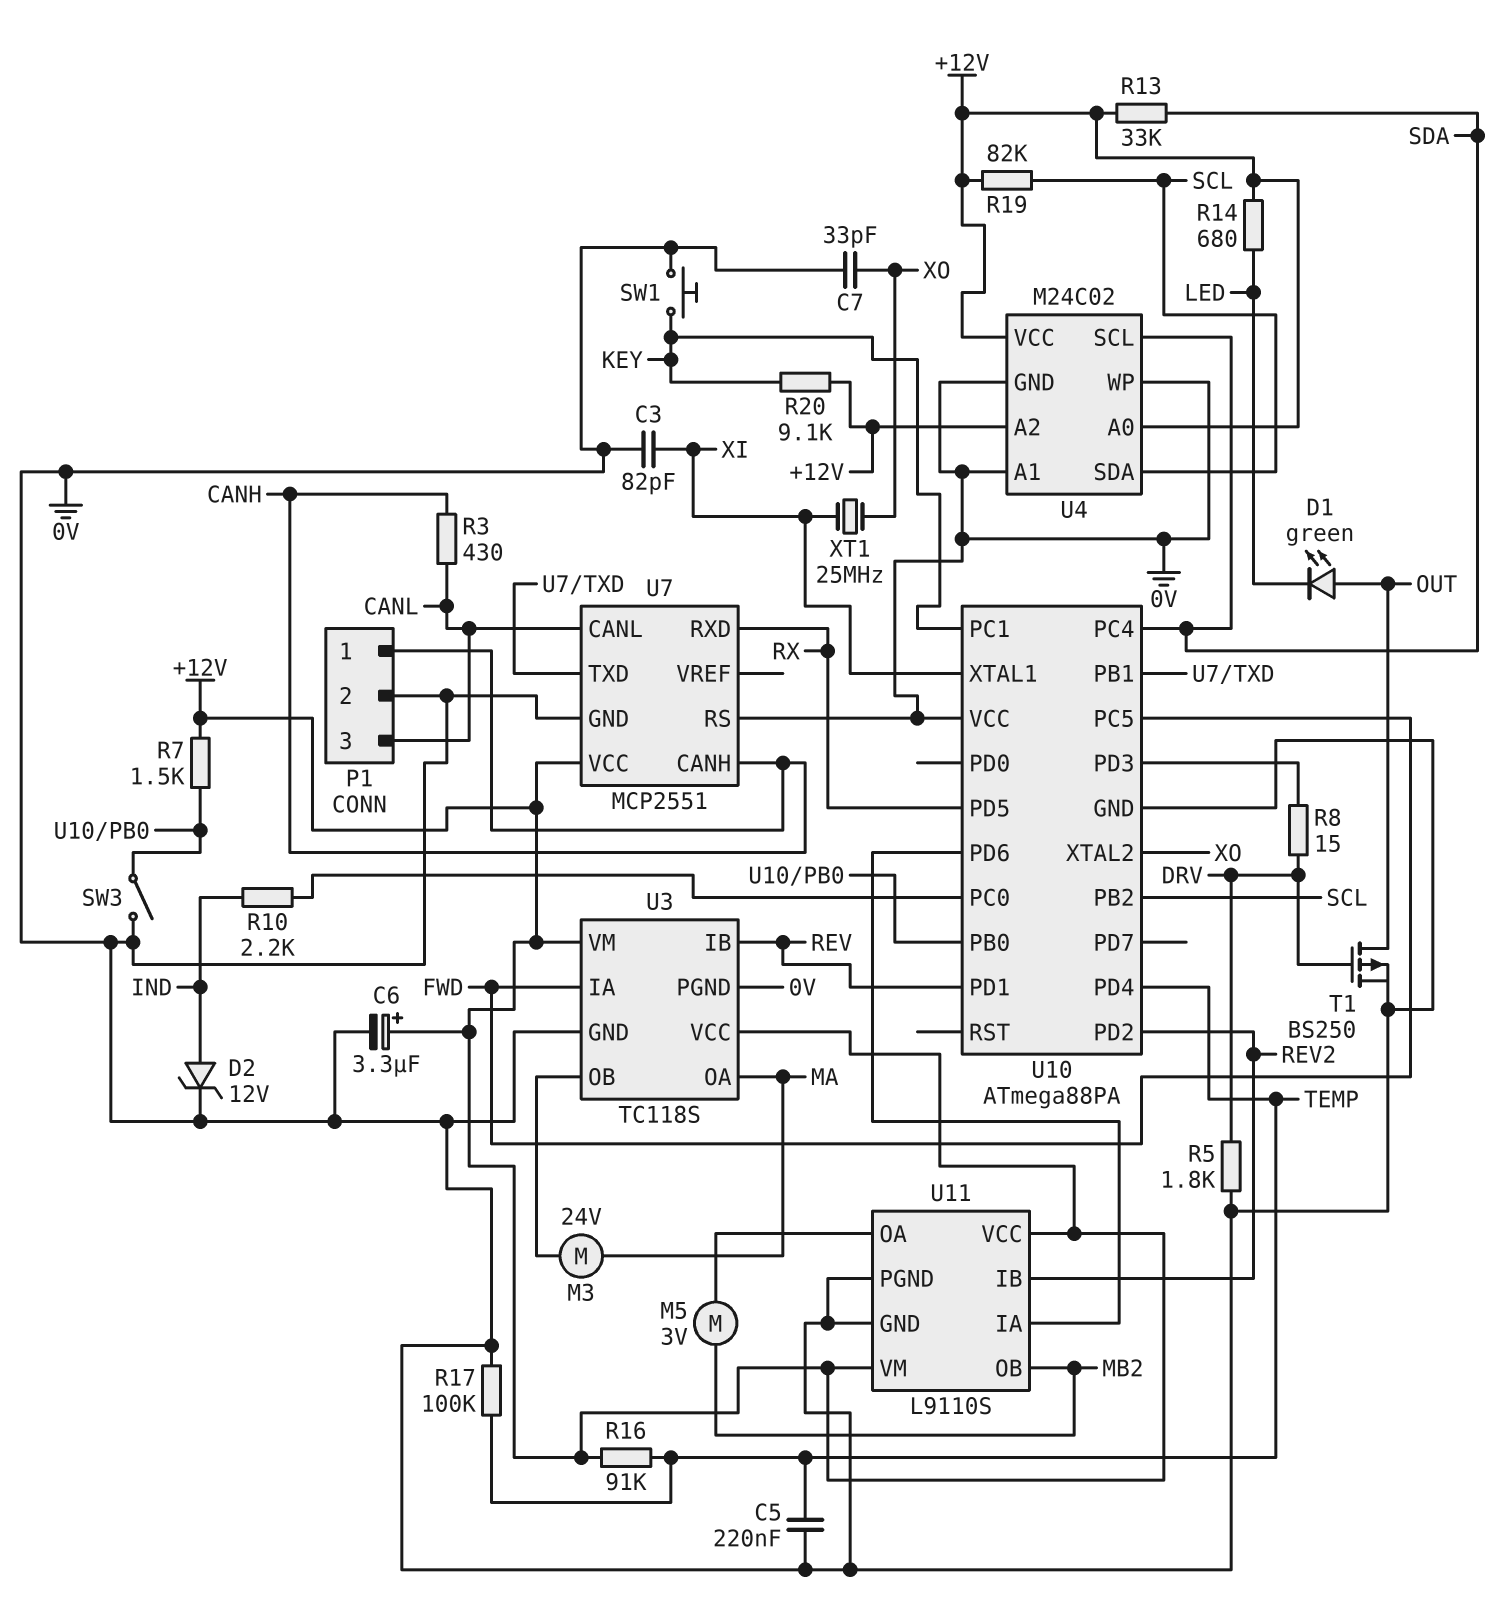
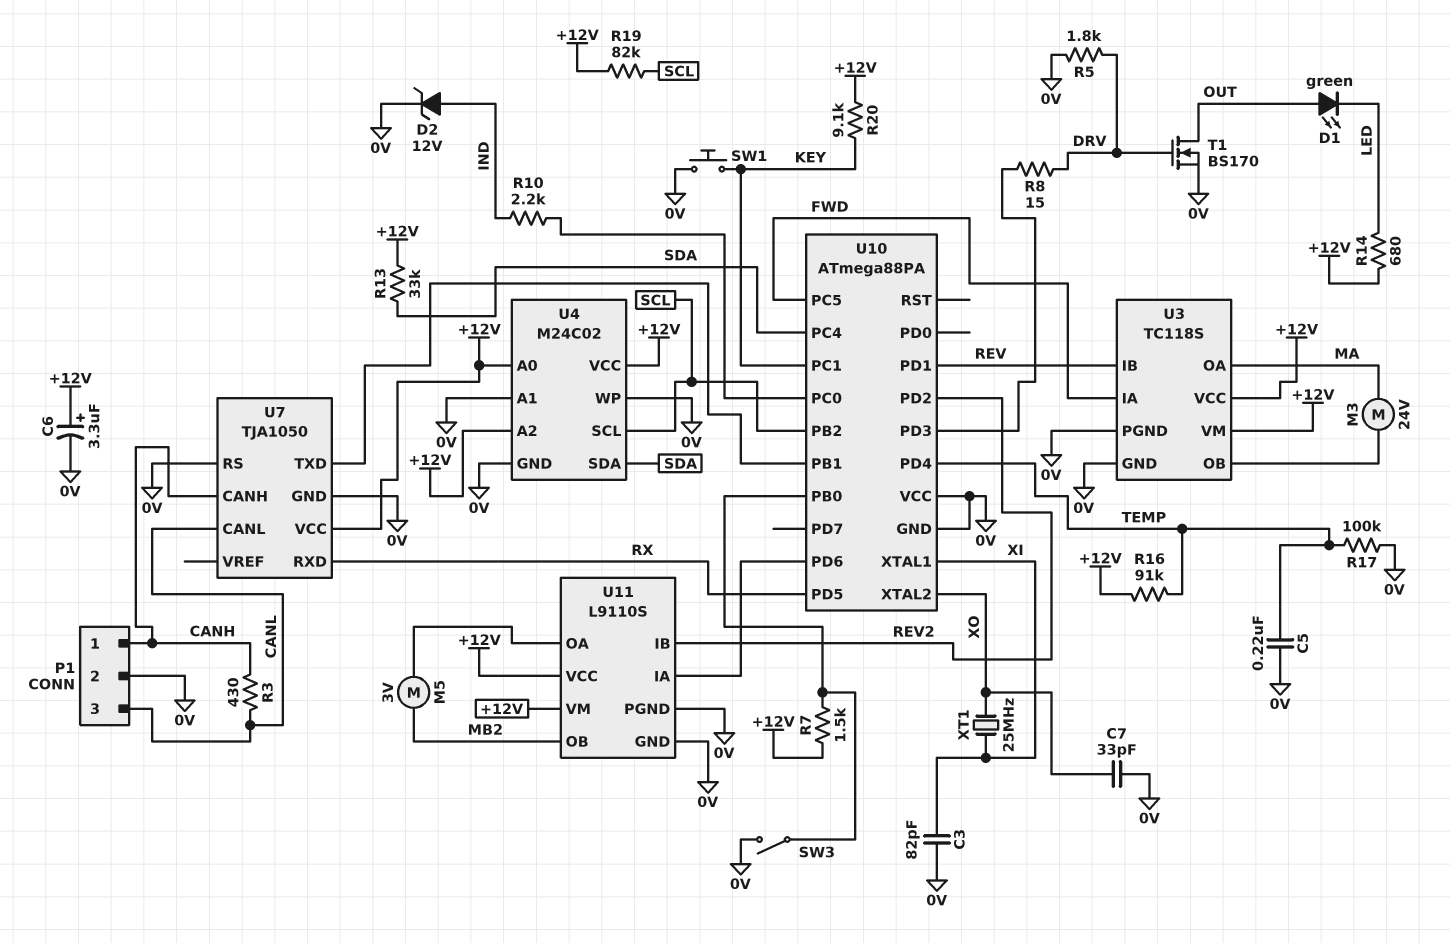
T1: PMOS BS250 (G DRV, D OUT, S 0V) -> NMOS BS170 (G DRV, D OUT, S 0V)
U4 pin SCL: SDA -> SCL
U4 pin SDA: SCL -> SDA
U7: MCP2551 -> TJA1050

